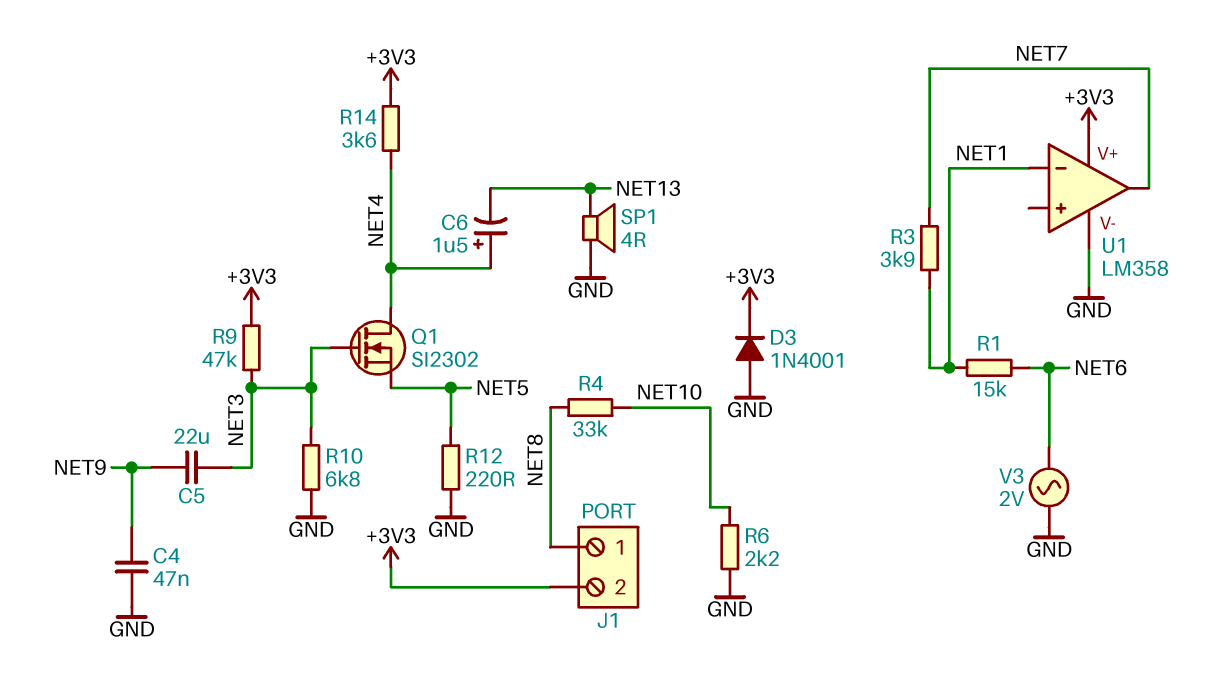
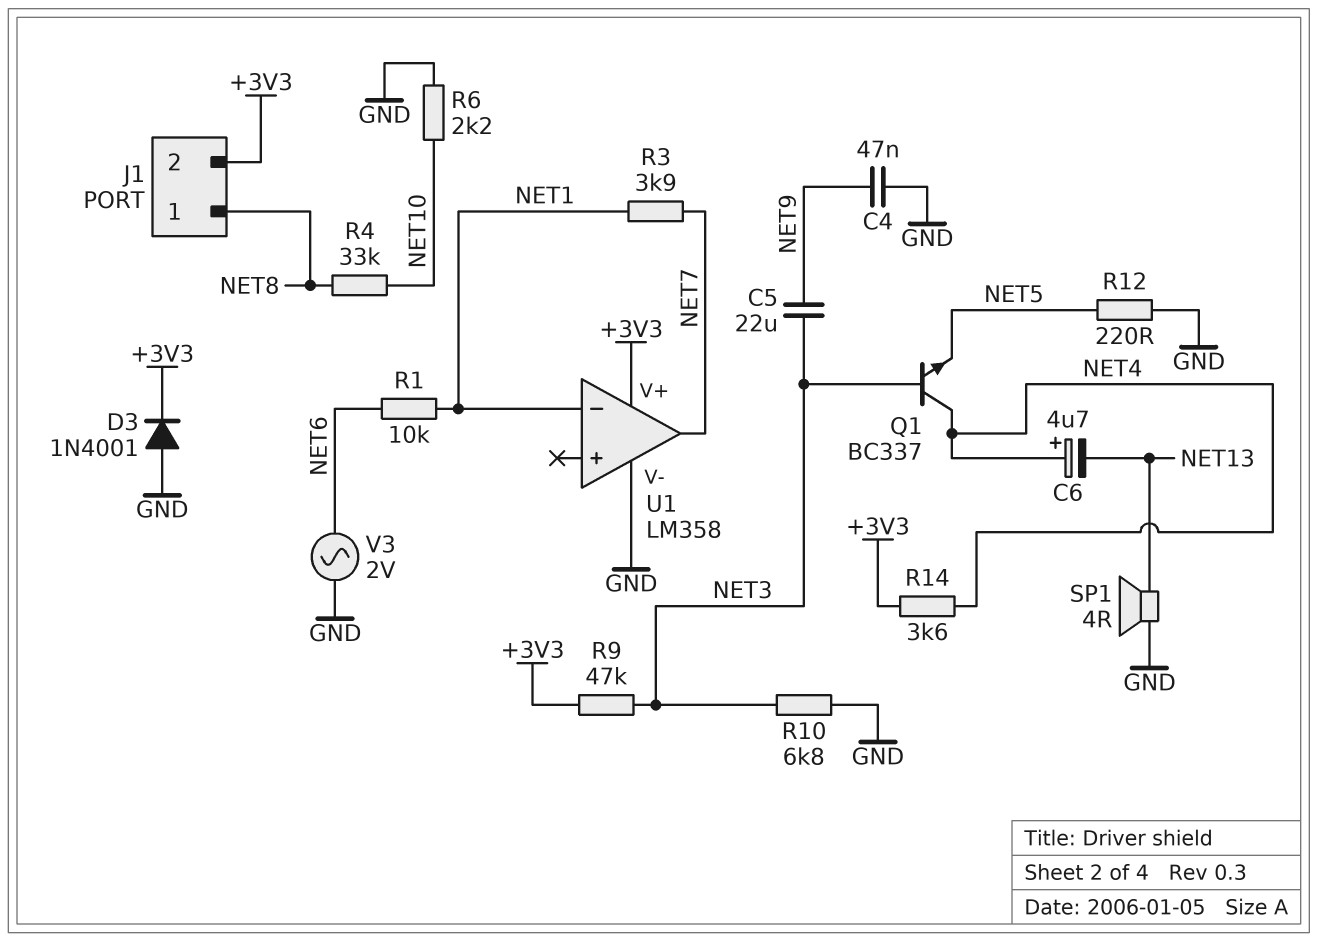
C6: 1.5uF (plus NET4, minus NET13) -> 4.7uF (plus NET4, minus NET13)
Q1: NMOS SI2302 (G NET3, D NET4, S NET5) -> NPN BC337 (B NET3, C NET4, E NET5)
R1: 15k (NET1, NET6) -> 10k (NET1, NET6)

